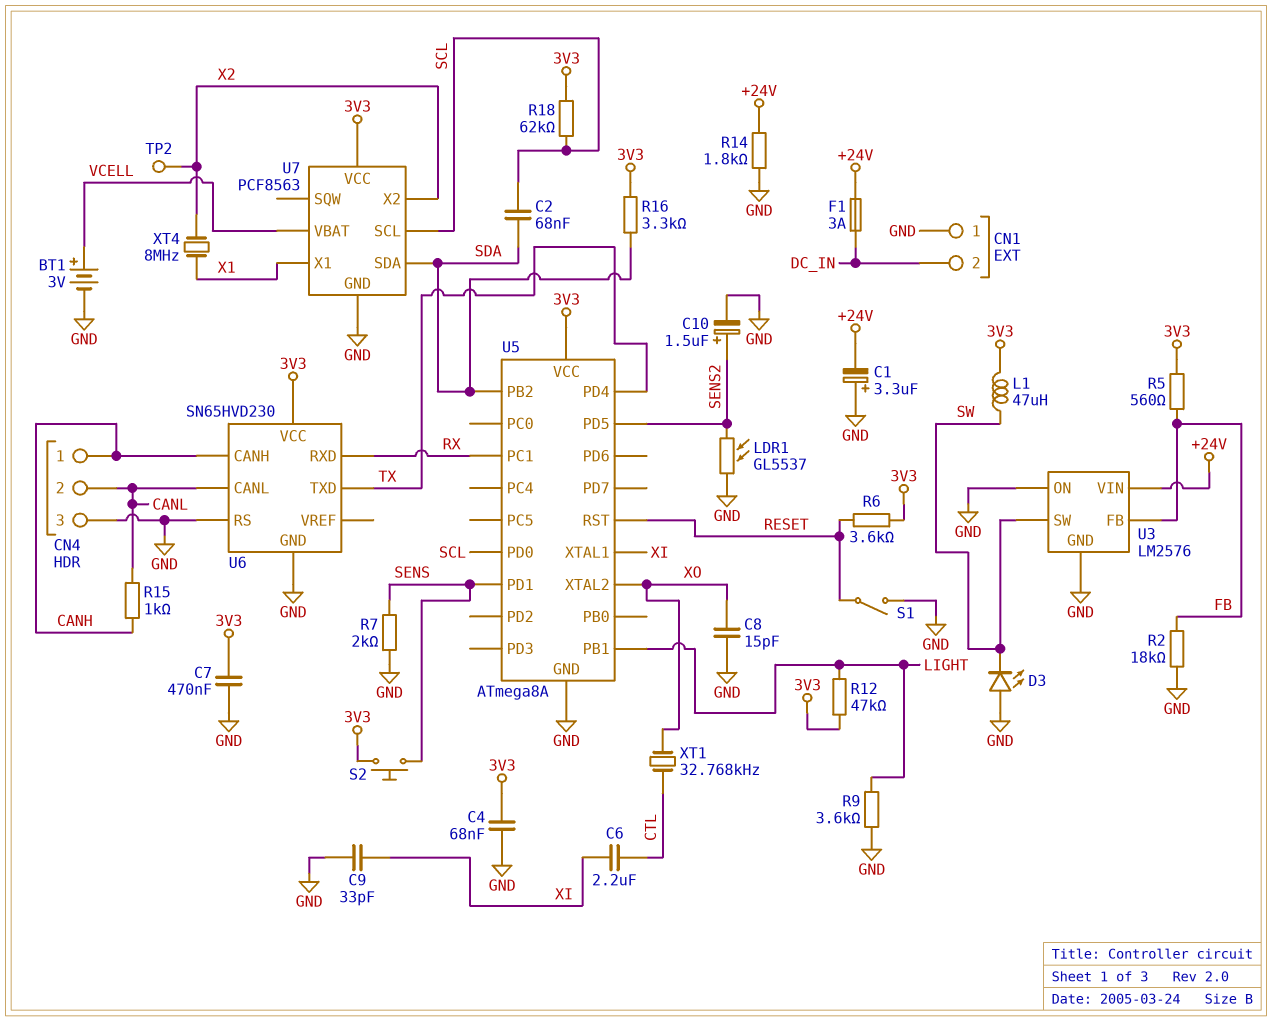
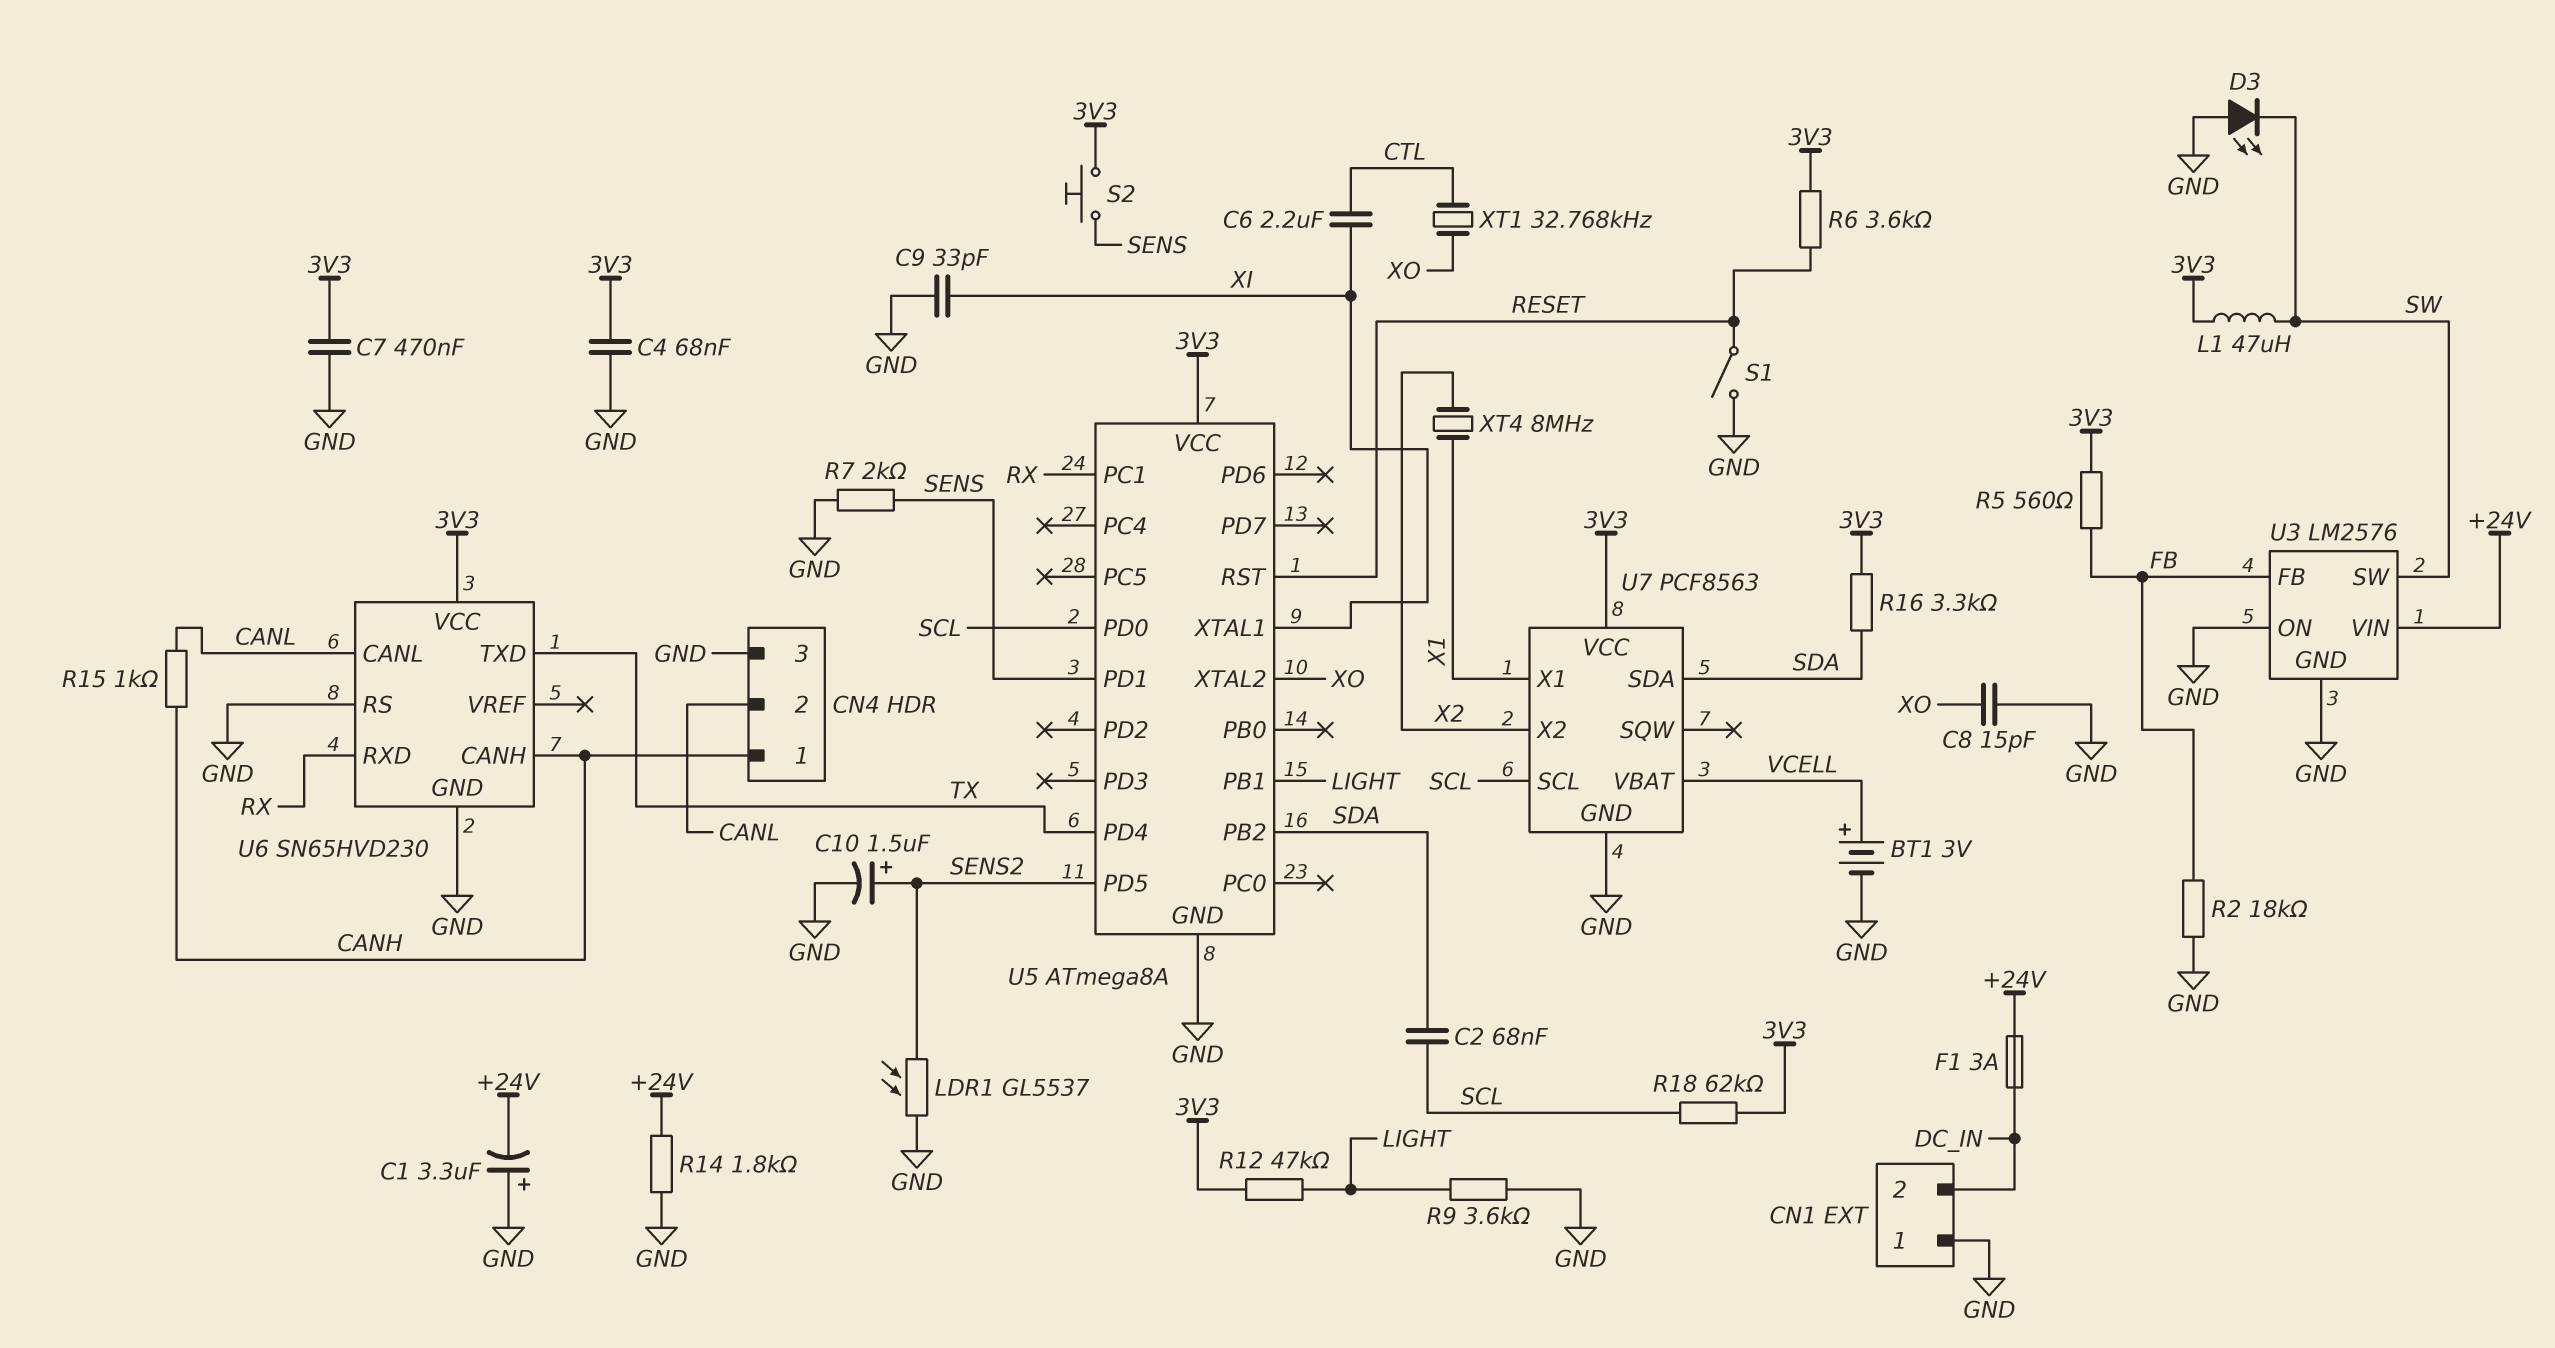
TP2: test point (X2) -> none

